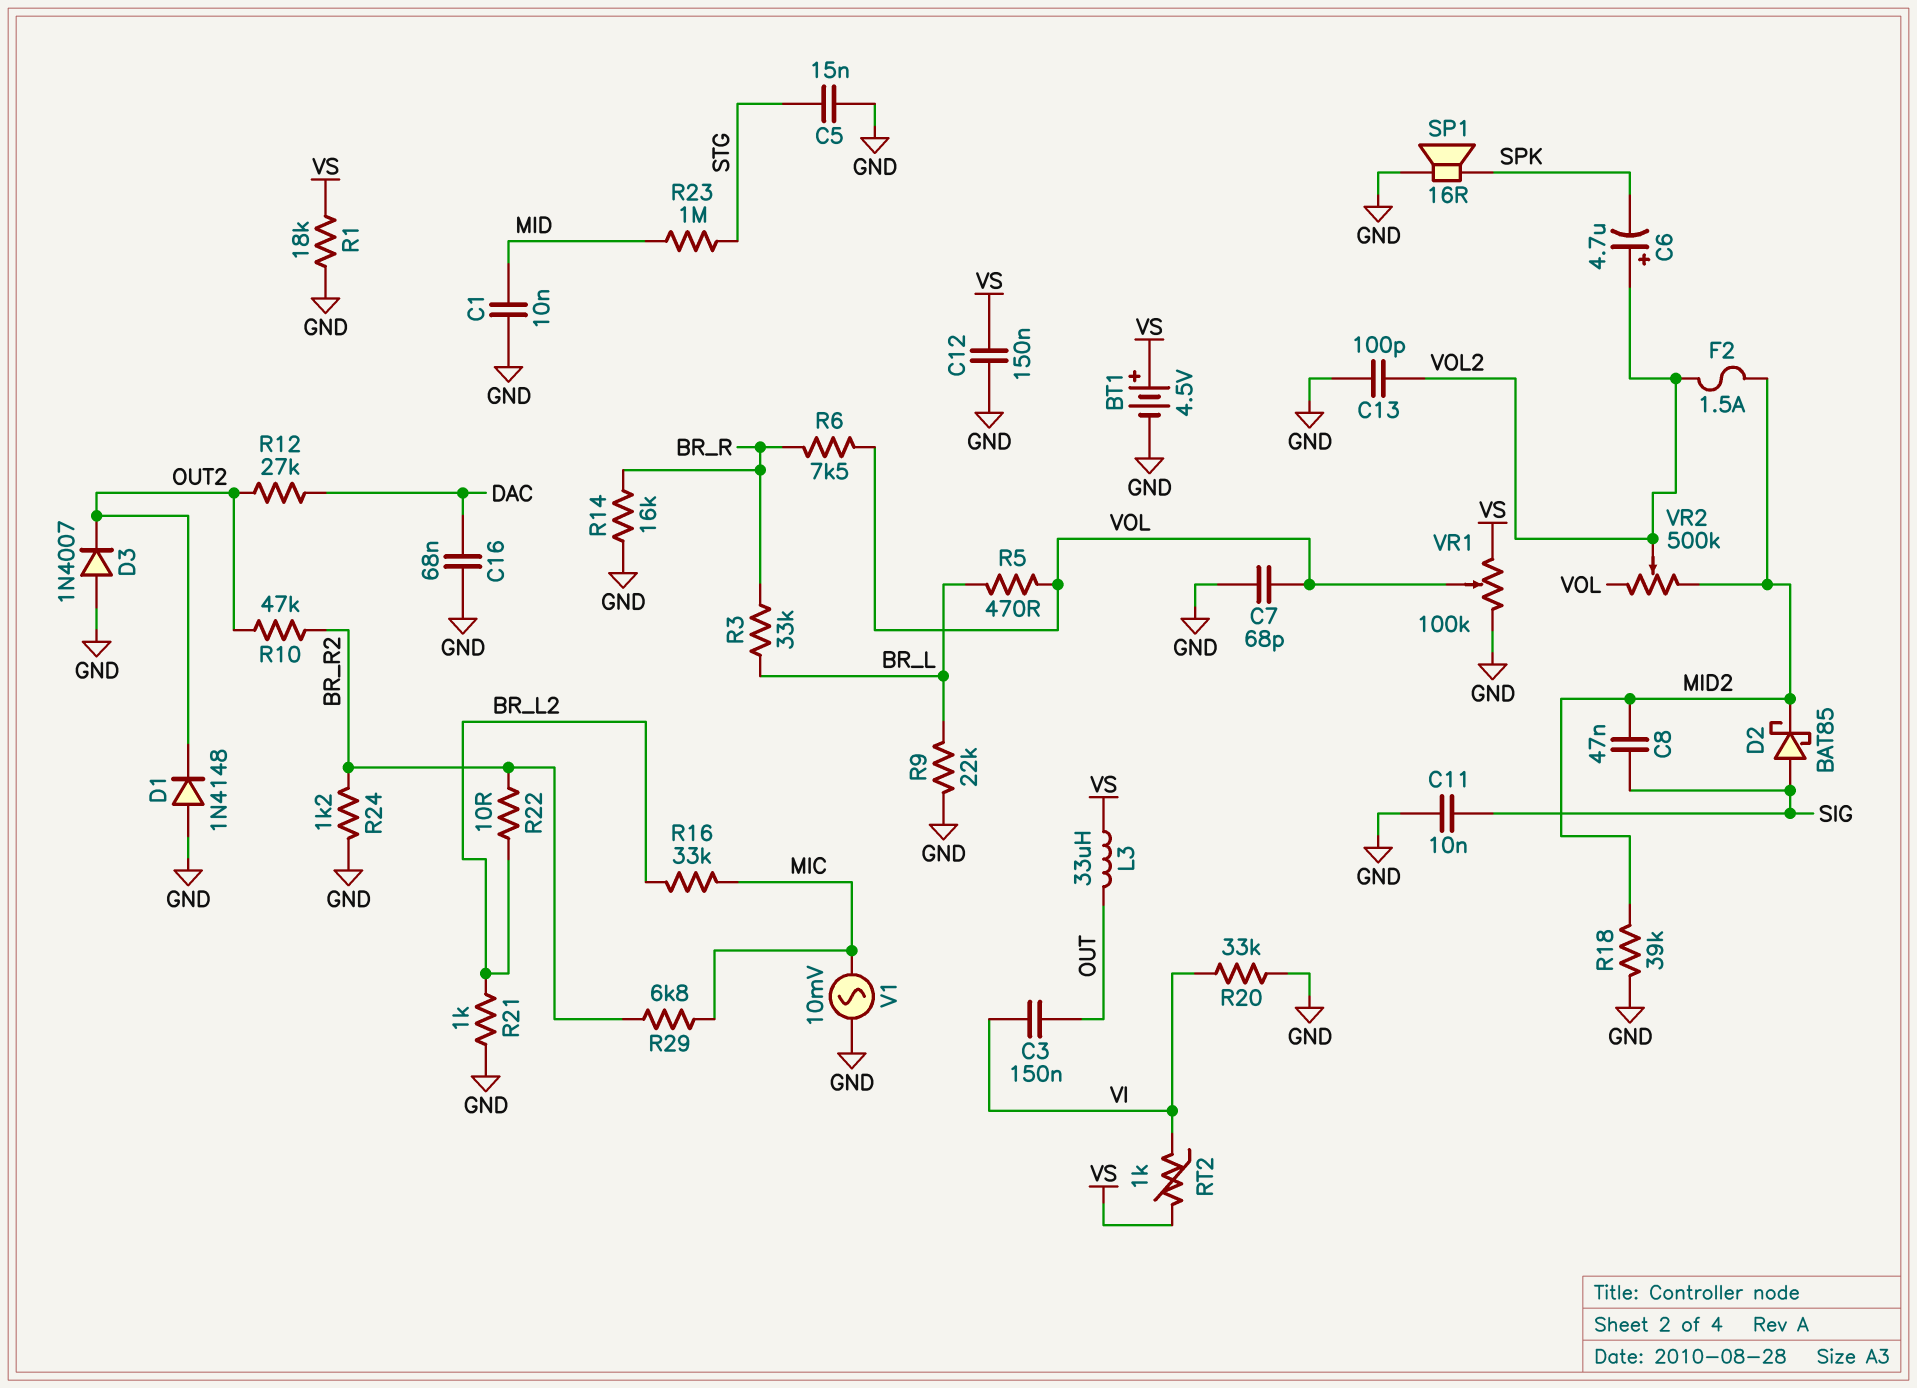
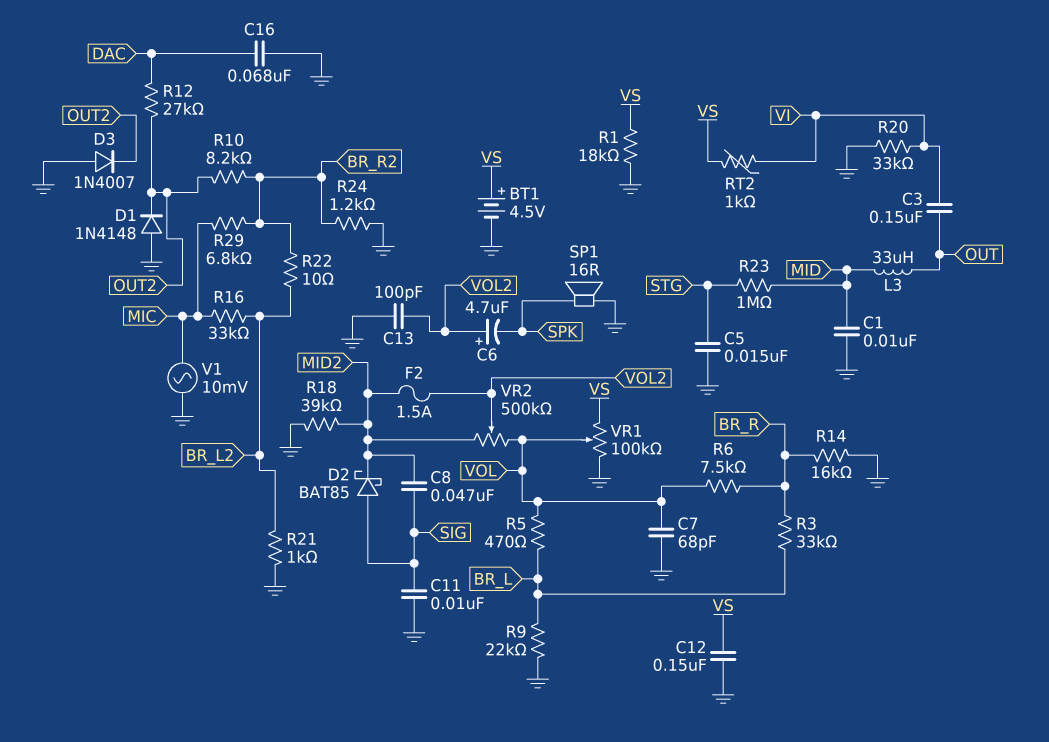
L3: 33uH (OUT, VS) -> 33uH (MID, OUT)
R10: 47k (BR_R2, OUT2) -> 8.2k (BR_R2, OUT2)

